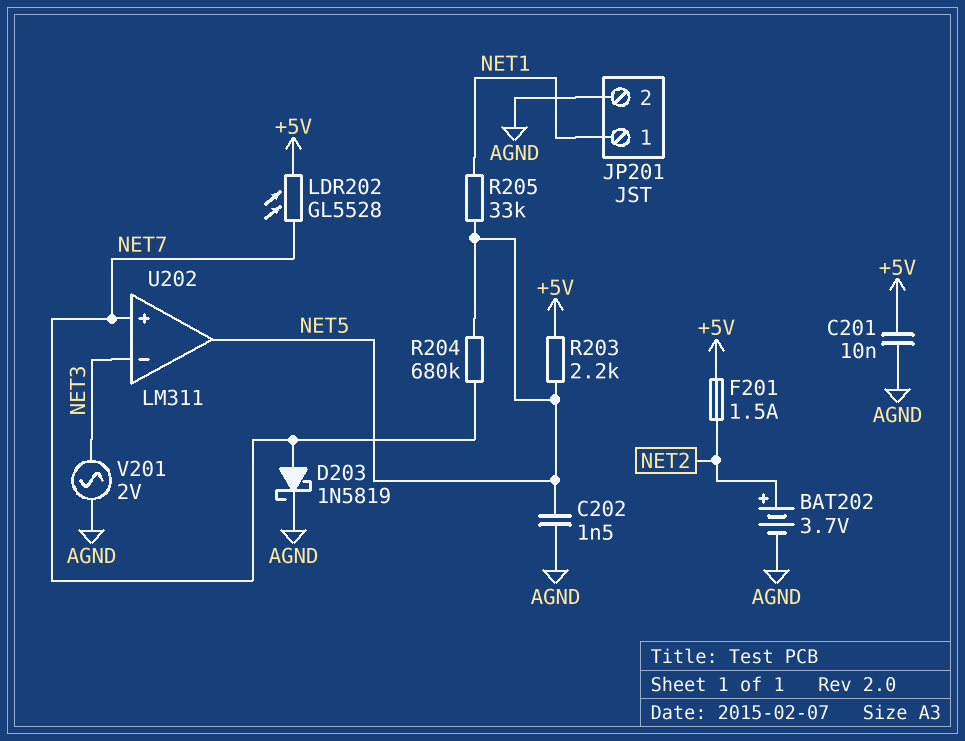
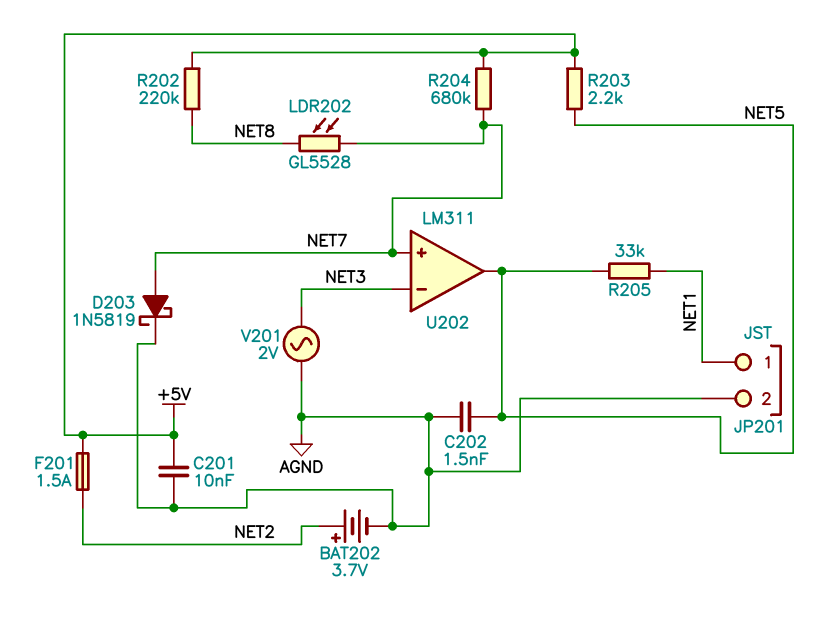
LDR202: GL5528 (+5V, NET7) -> GL5528 (NET7, NET8)
R202: none -> 220k (+5V, NET8)
R204: 680k (NET5, NET7) -> 680k (+5V, NET7)

